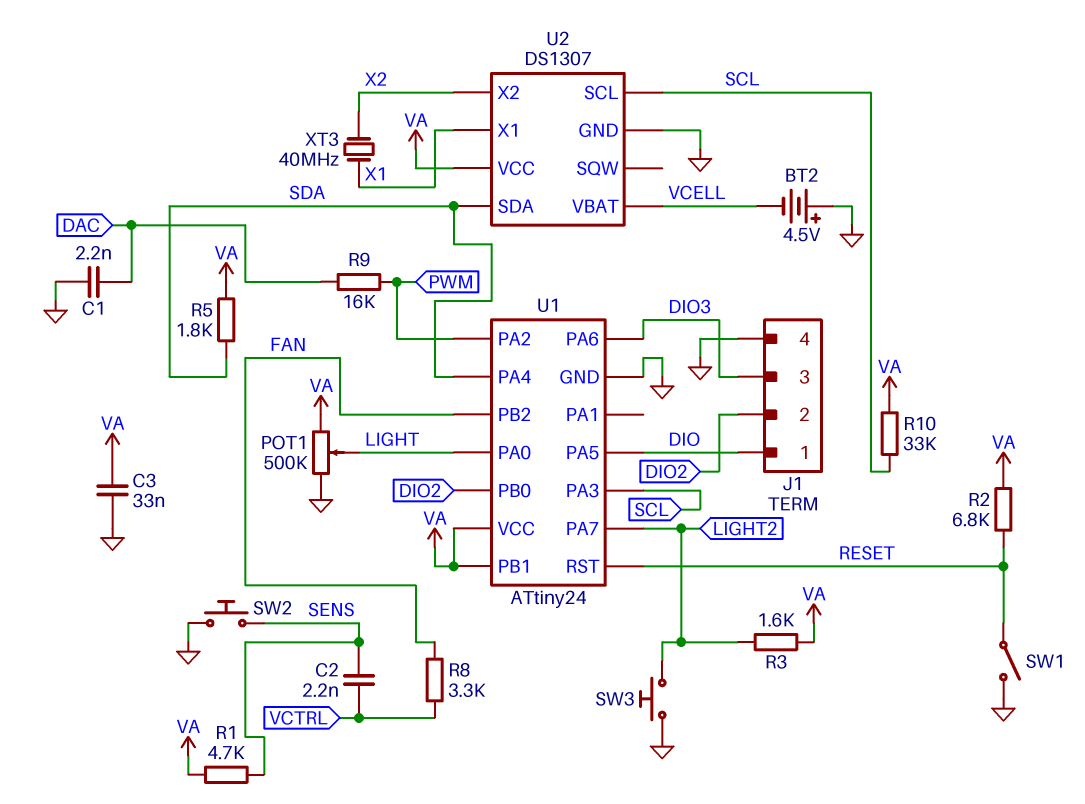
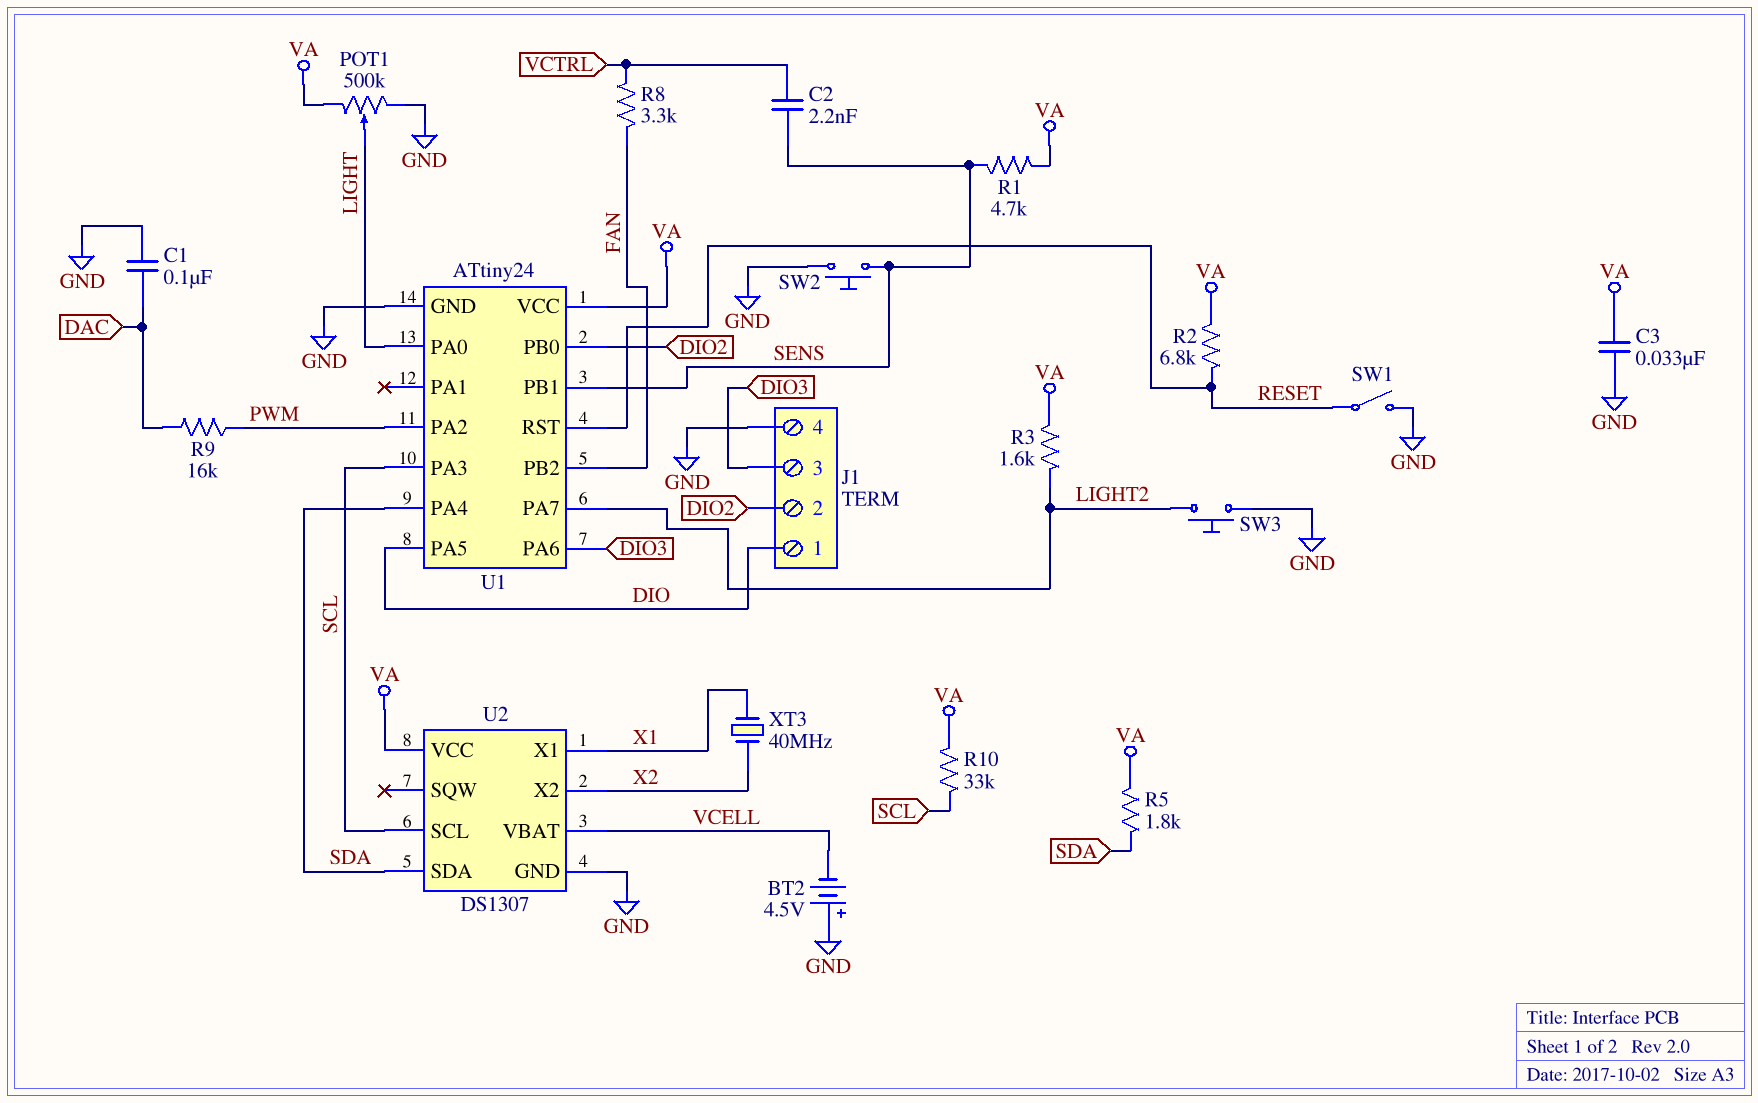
C1: 2.2nF (DAC, GND) -> 100nF (DAC, GND)
U1 pin PB1: VA -> SENS

